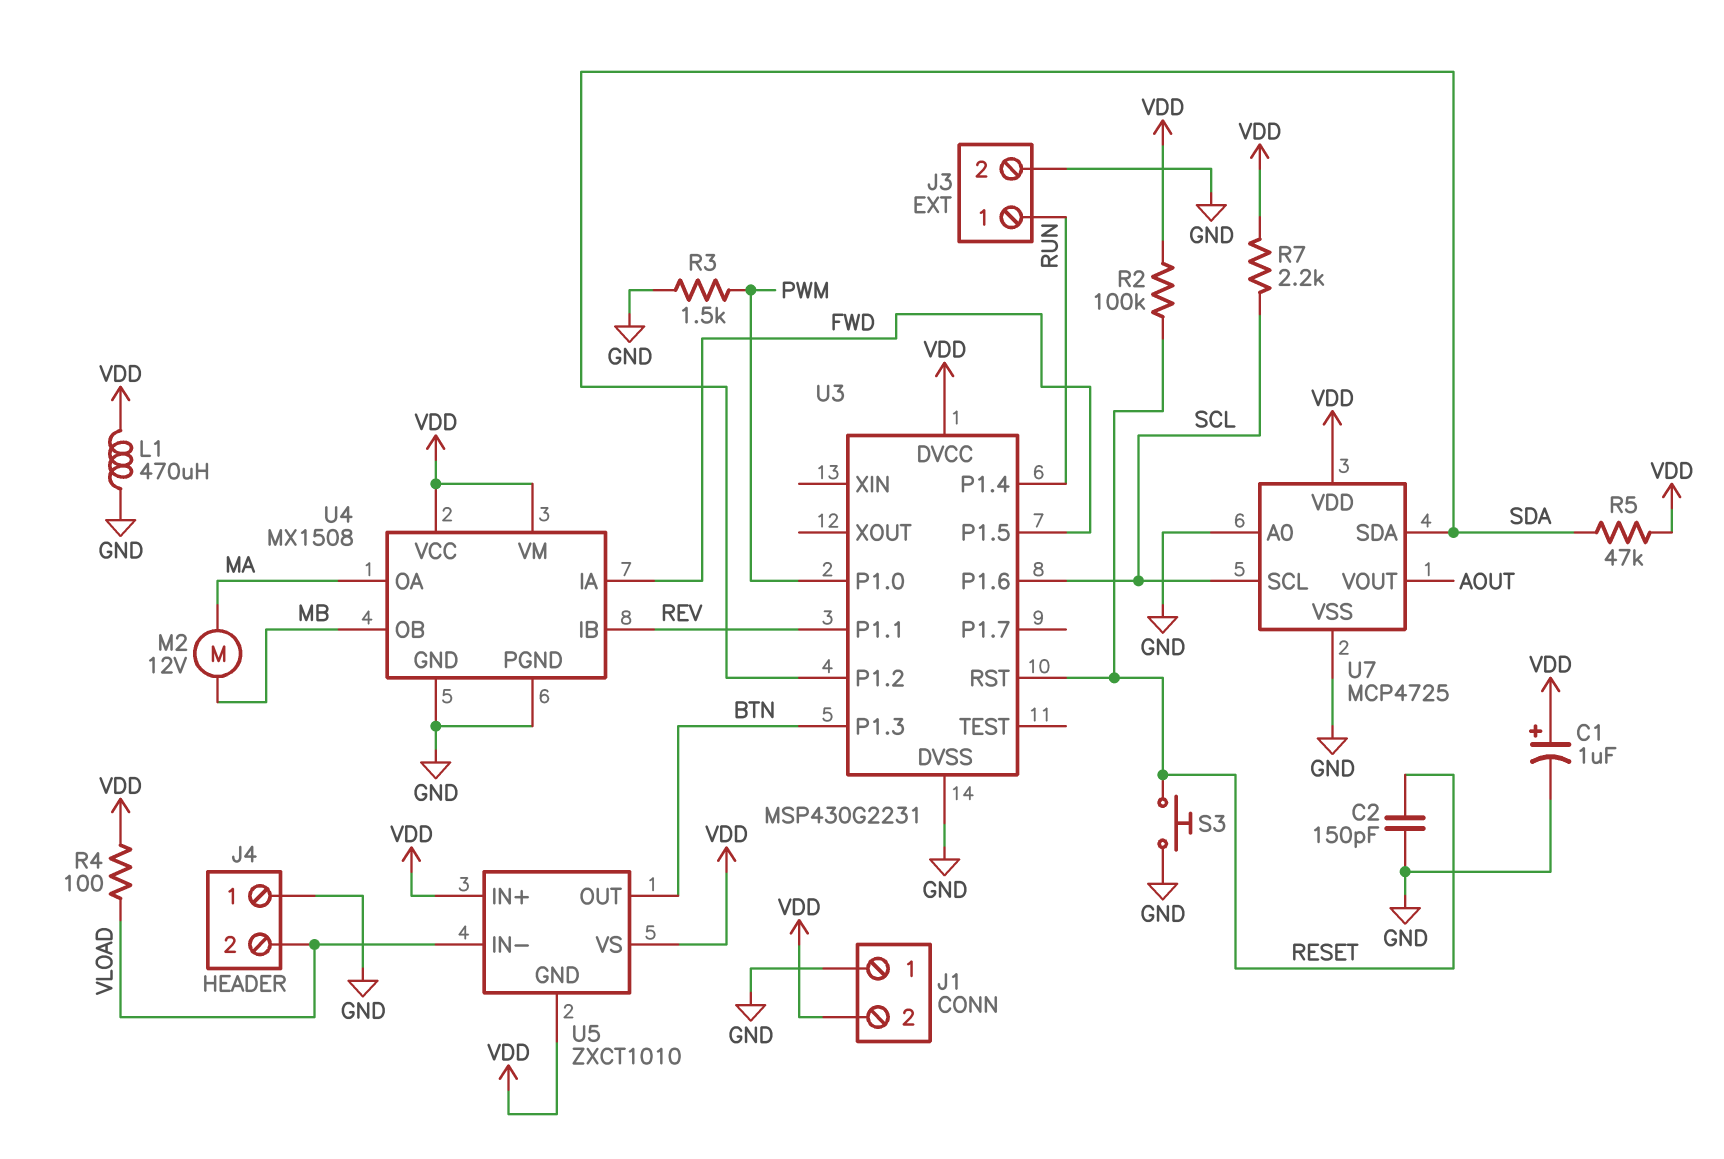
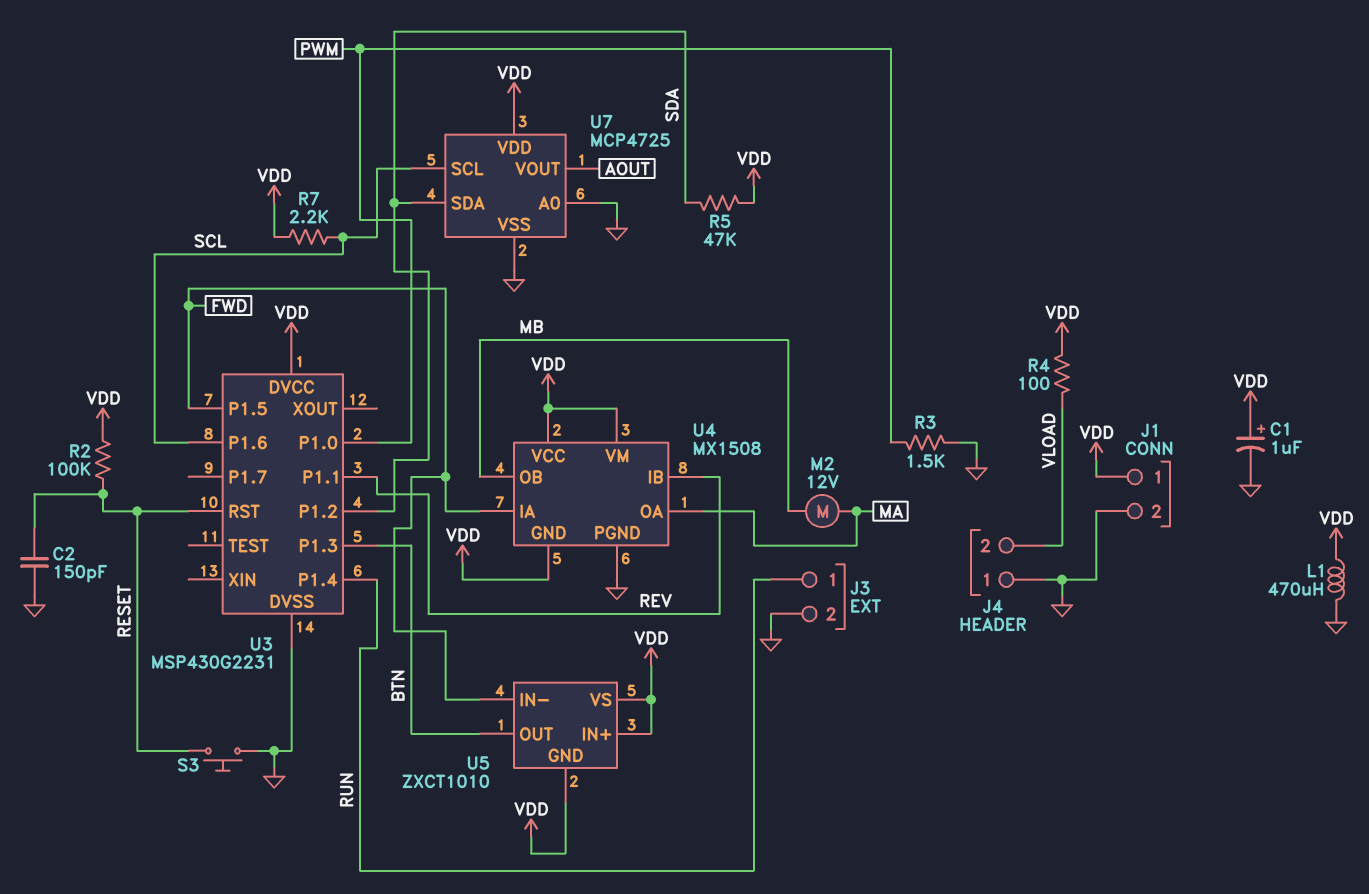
J1 pin 1: GND -> VDD
J1 pin 2: VDD -> GND
U4 pin GND: GND -> VDD
U5 pin IN-: VLOAD -> FWD

